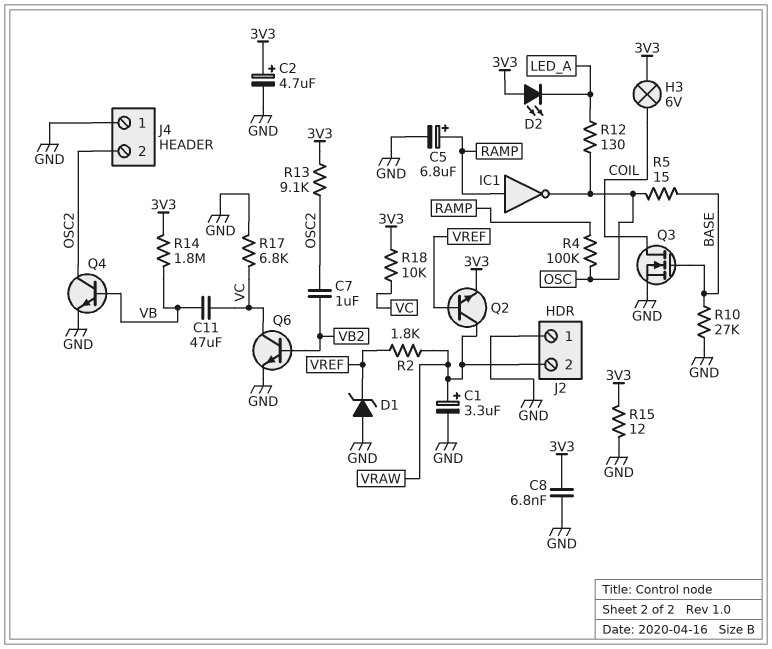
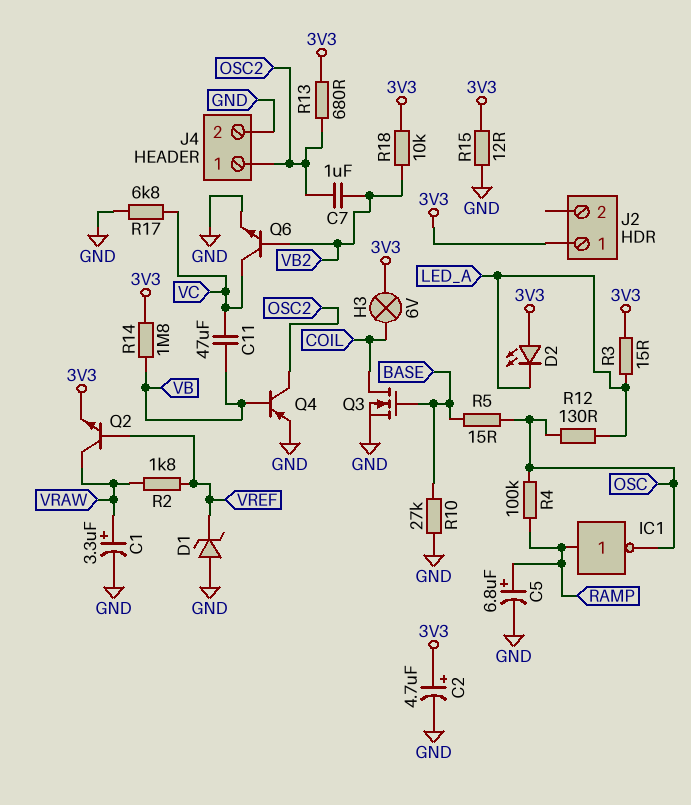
C8: 6.8nF (3V3, GND) -> none
J2 pin 1: GND -> 3V3
J2 pin 2: VRAW -> none
J4 pin 1: GND -> OSC2
J4 pin 2: OSC2 -> GND
Q4: NPN (B VB, C OSC2, E GND) -> PNP (B VB, C OSC2, E GND)
R3: none -> 15 (3V3, LED_A)
R13: 9.1k (3V3, OSC2) -> 680 (3V3, OSC2)
R18: 10k (3V3, VC) -> 10k (3V3, VB2)

